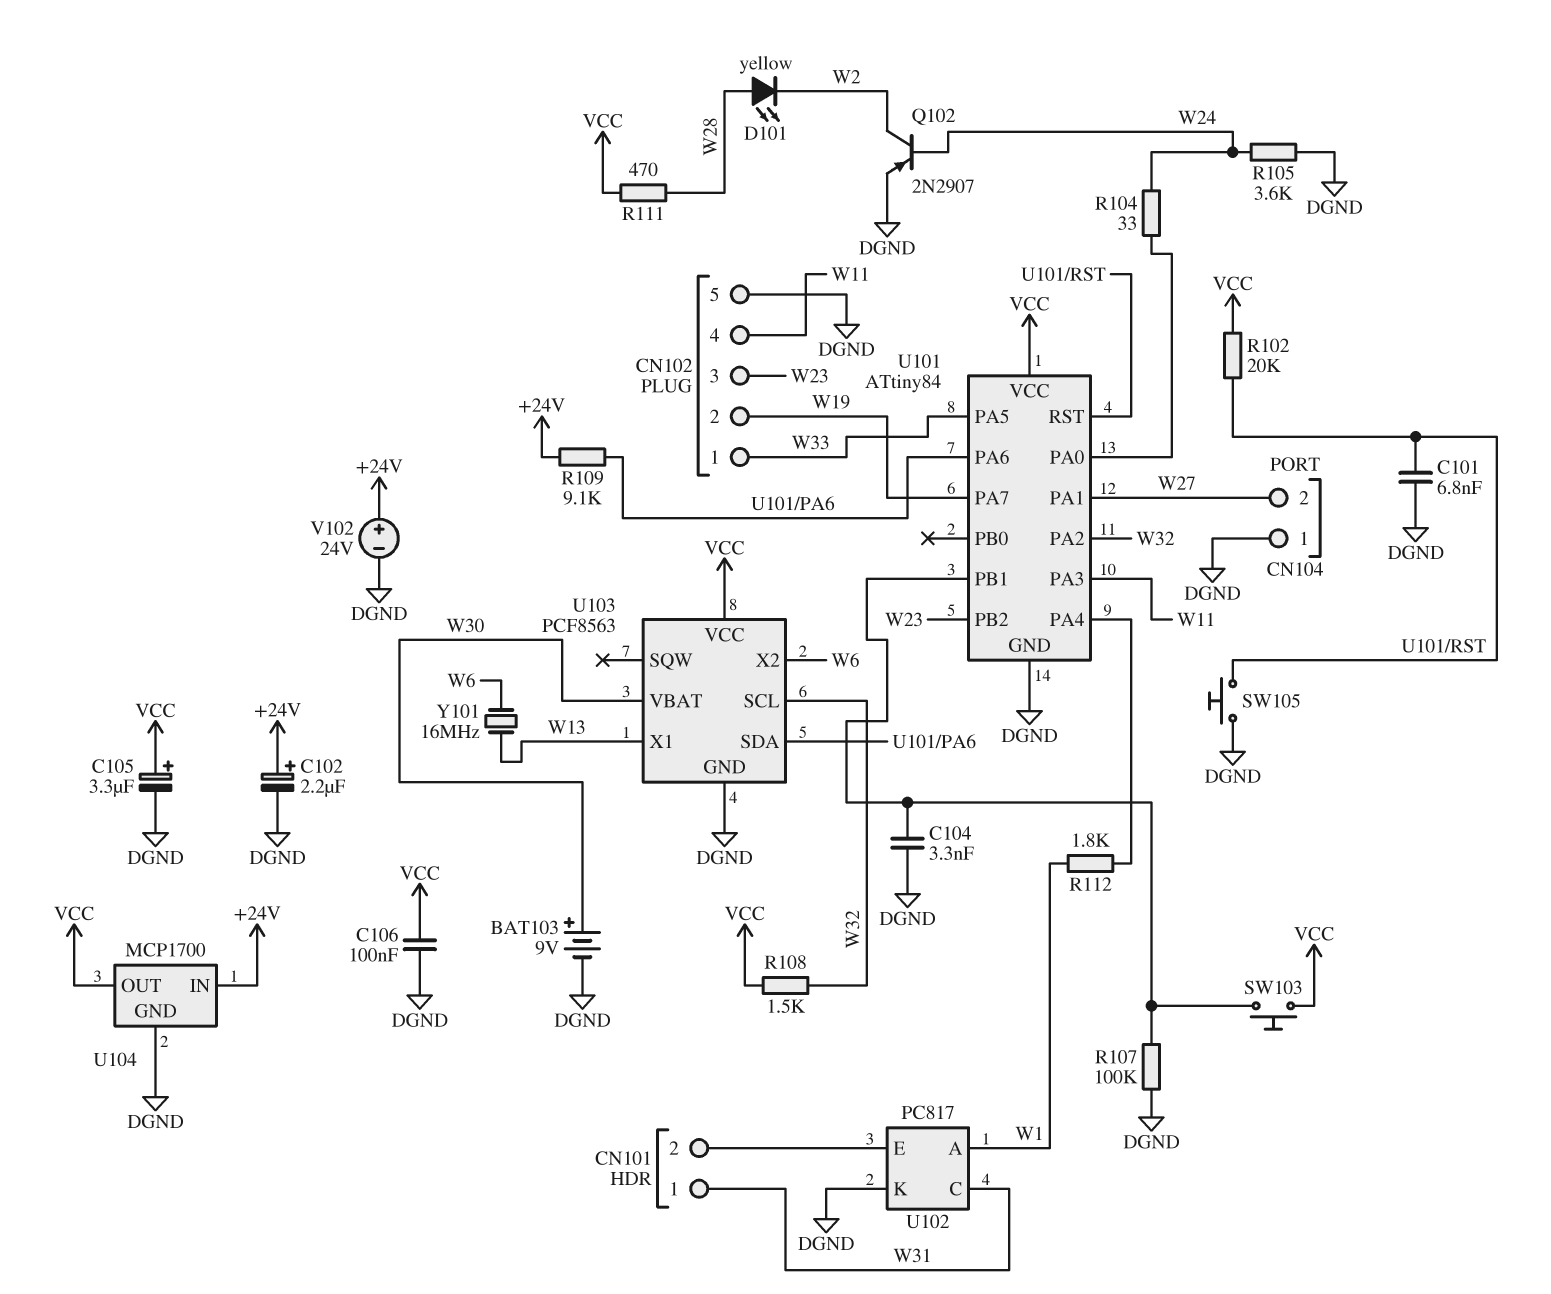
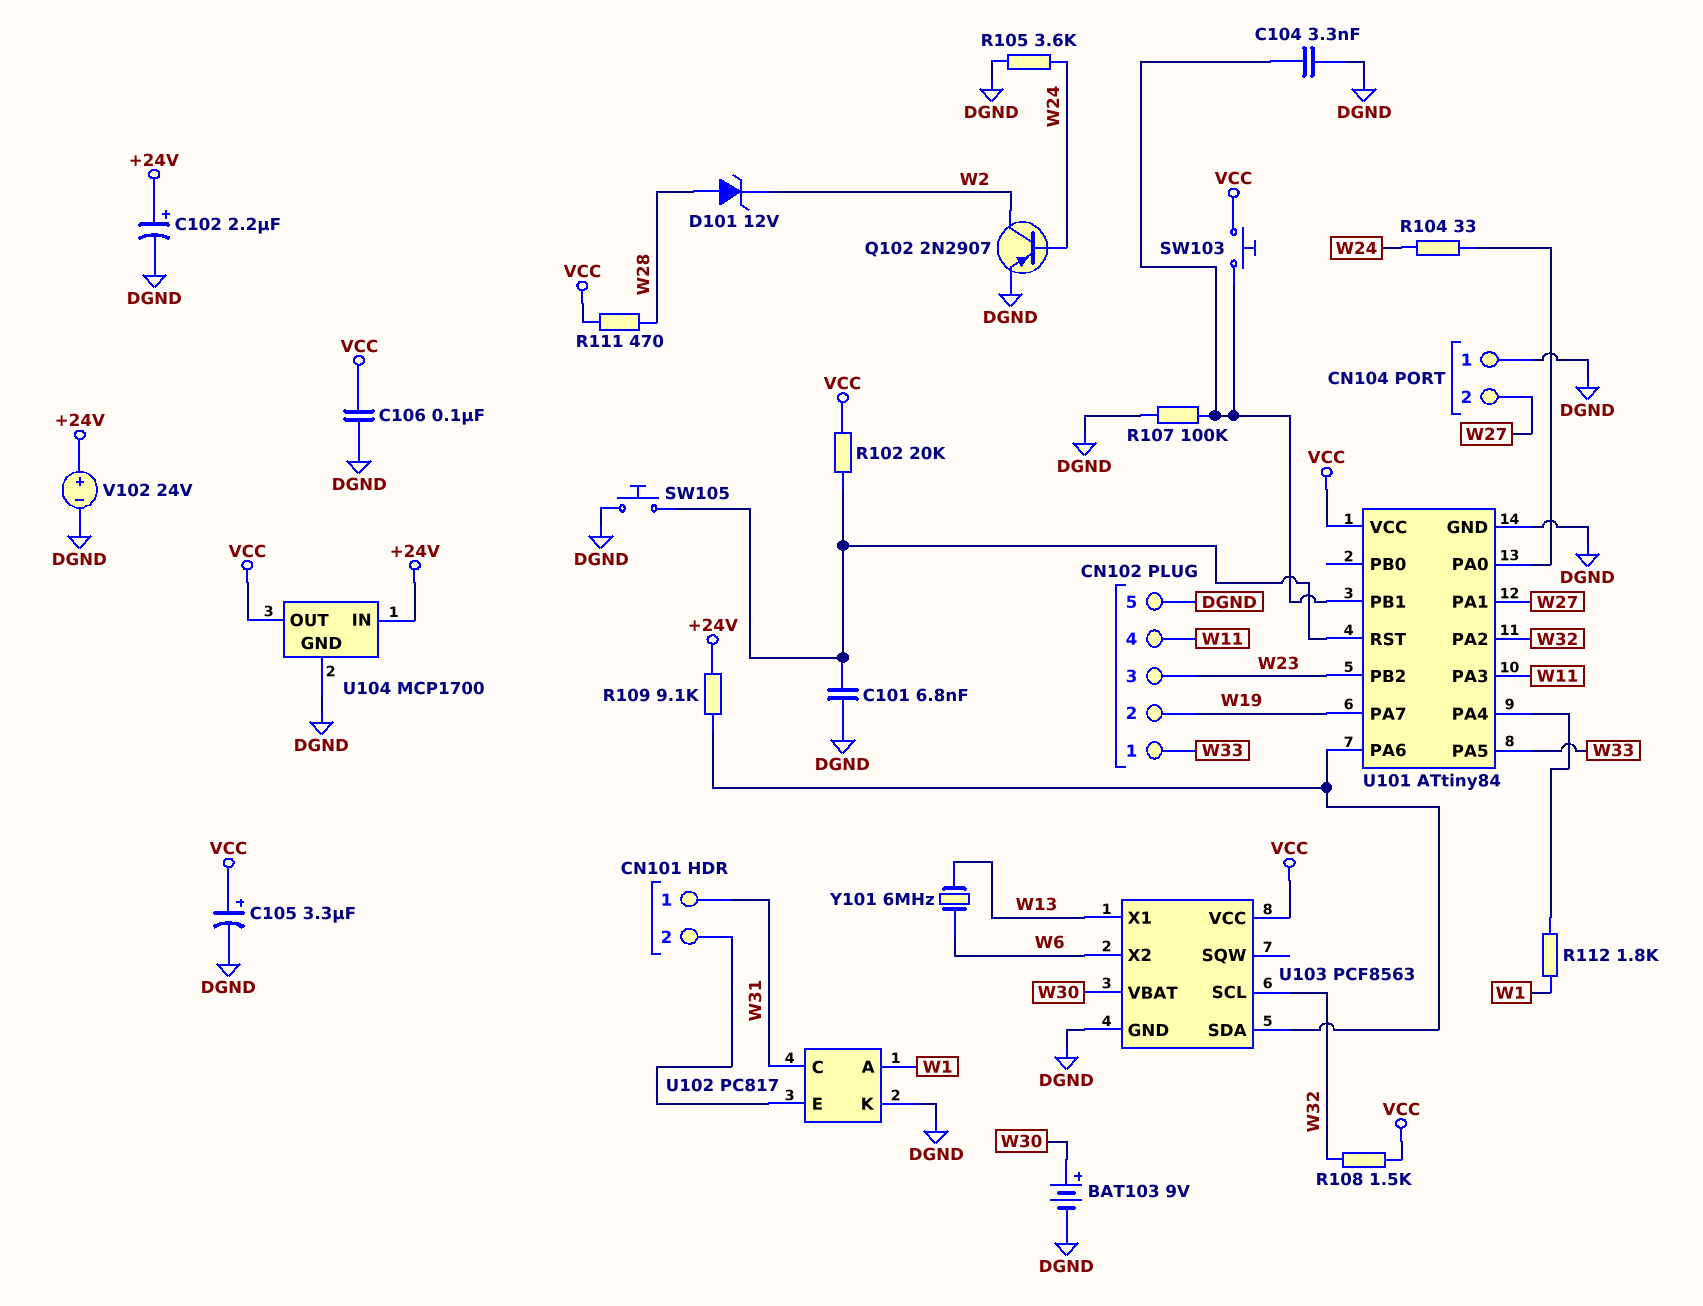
D101: LED yellow (A W28, K W2) -> zener 12V (A W28, K W2)
Y101: 16MHz (W6, W13) -> 6MHz (W6, W13)

